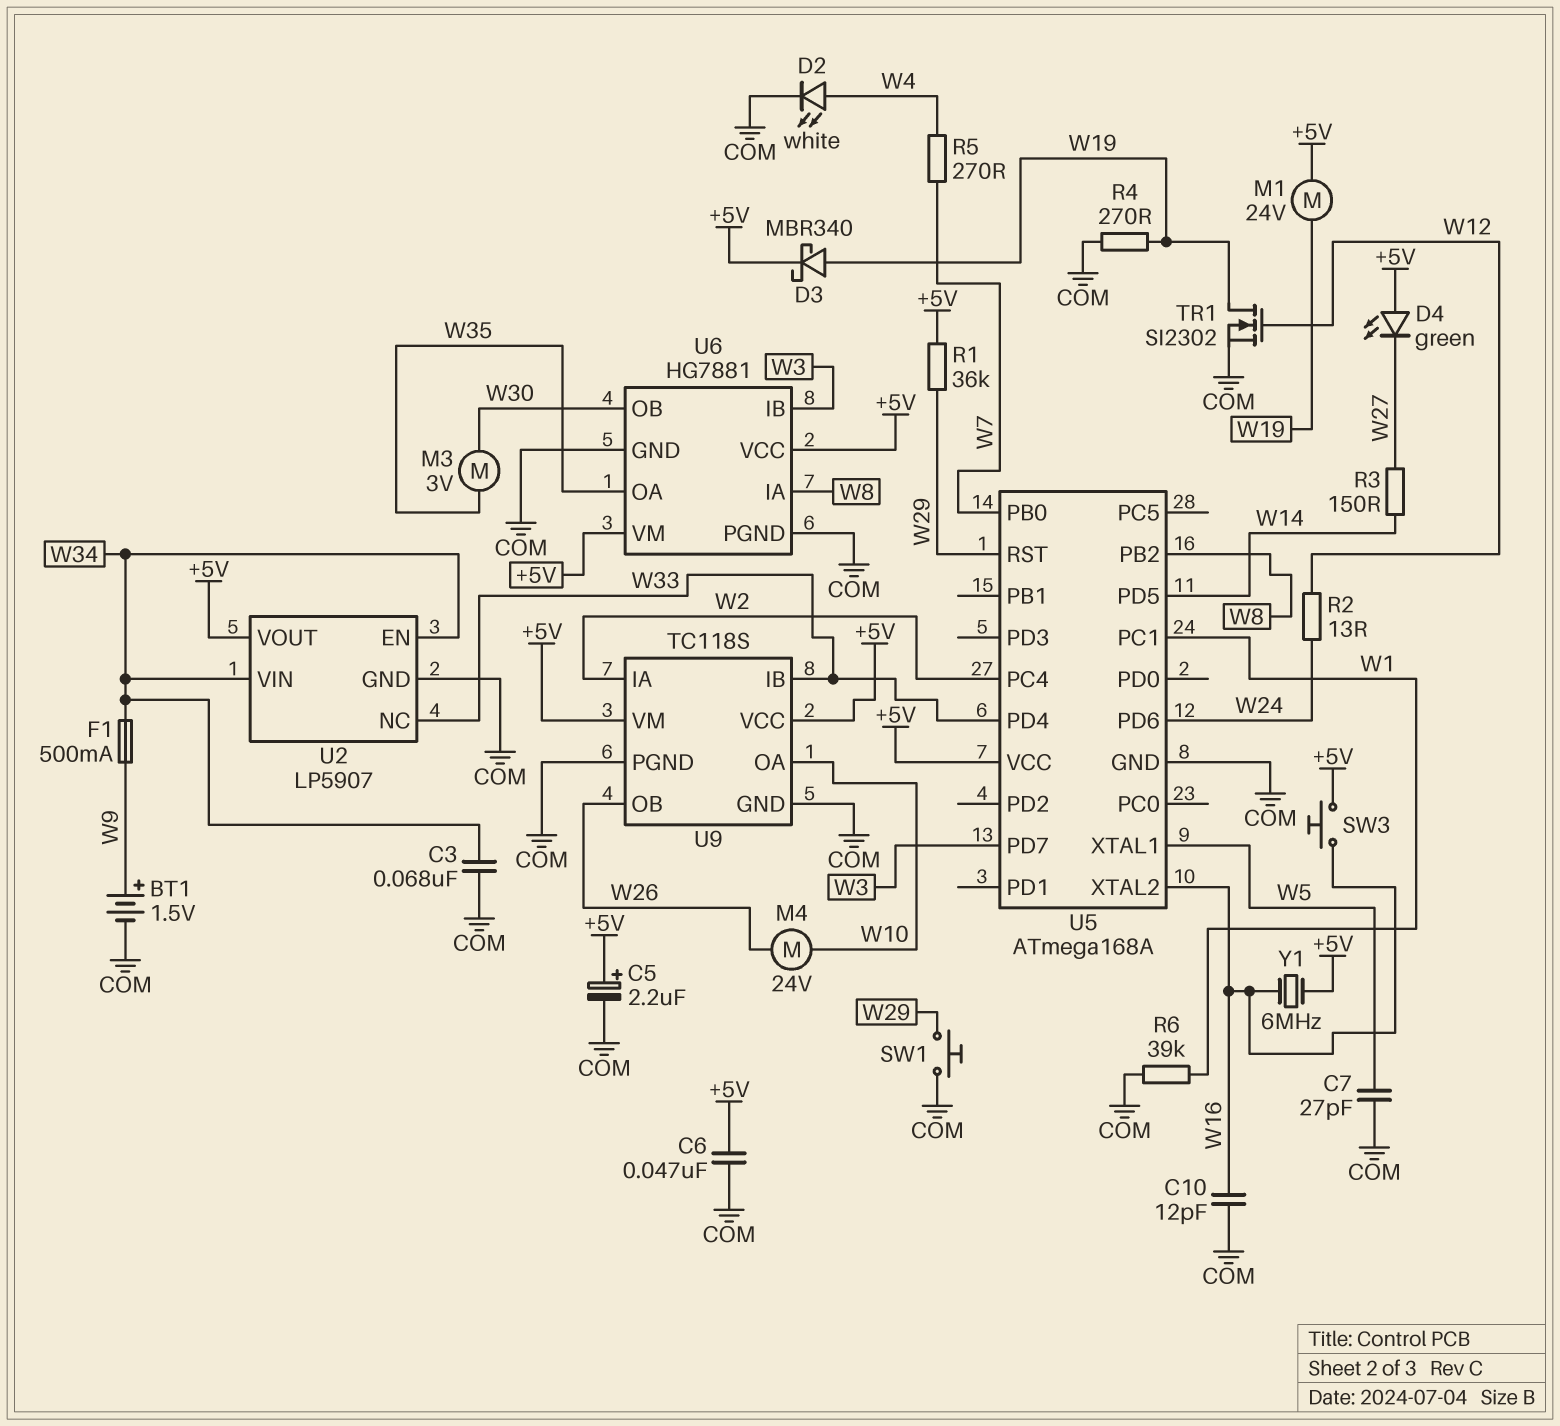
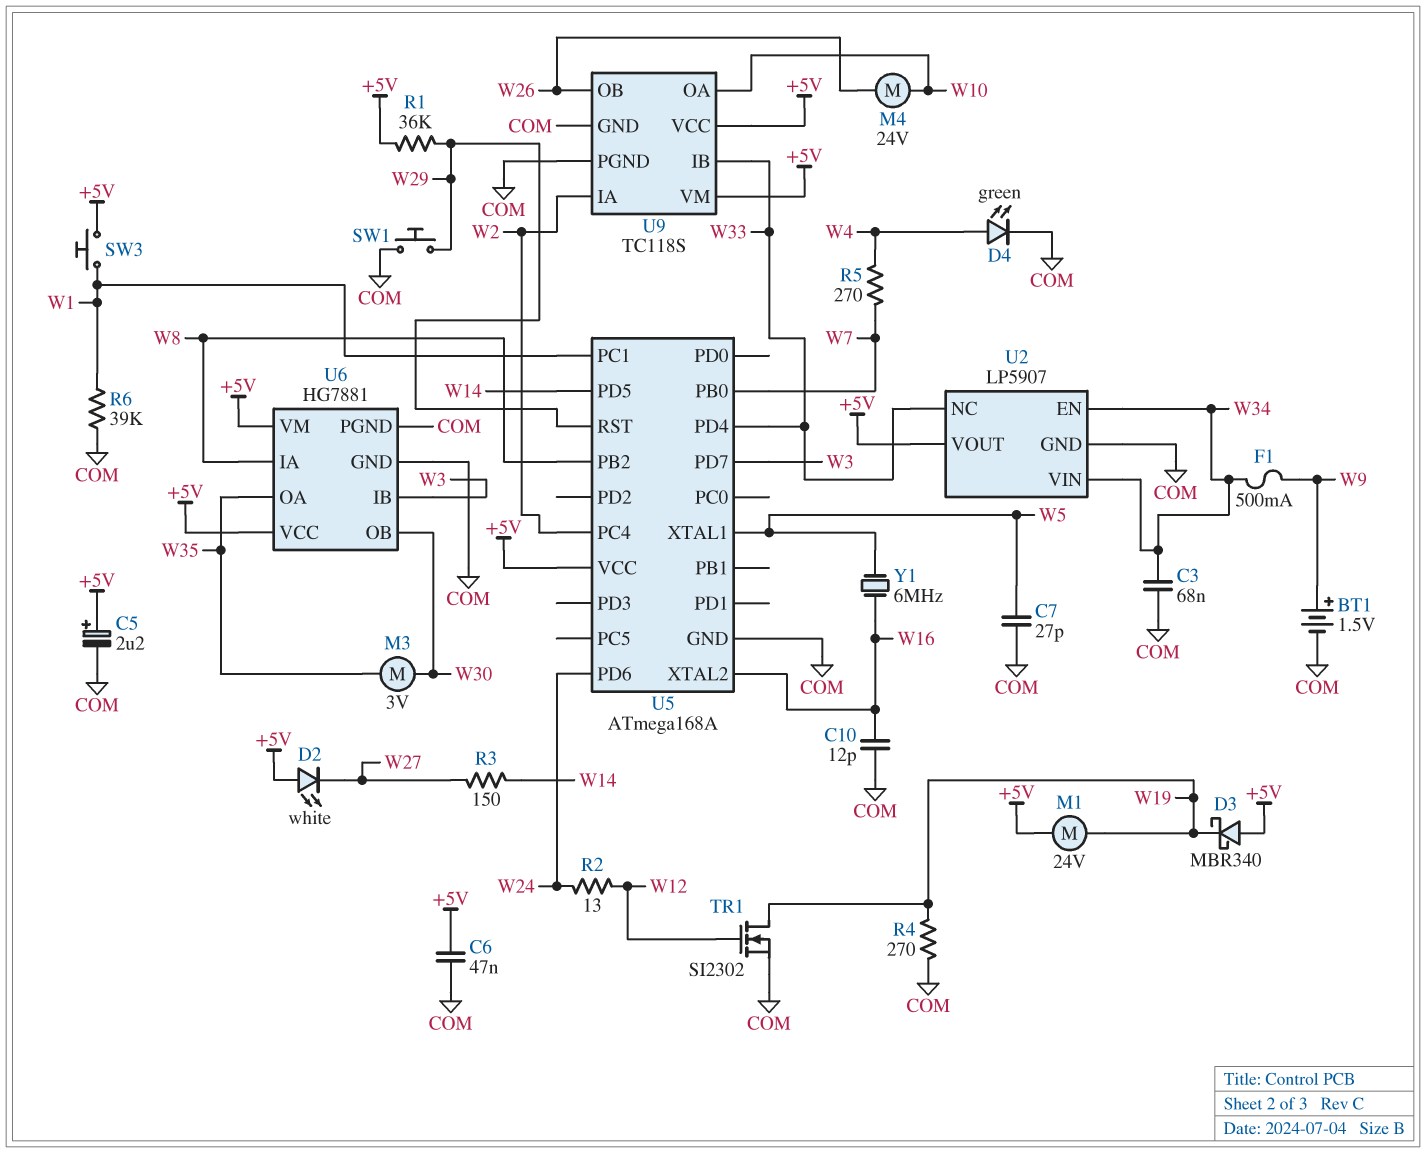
D2: LED white (A W4, K COM) -> LED white (A +5V, K W27)
D3: schottky MBR340 (A W19, K +5V) -> schottky MBR340 (A +5V, K W19)
D4: LED green (A +5V, K W27) -> LED green (A W4, K COM)
SW3: button (+5V, W16) -> button (+5V, W1)
Y1: 6MHz (+5V, W16) -> 6MHz (W5, W16)

